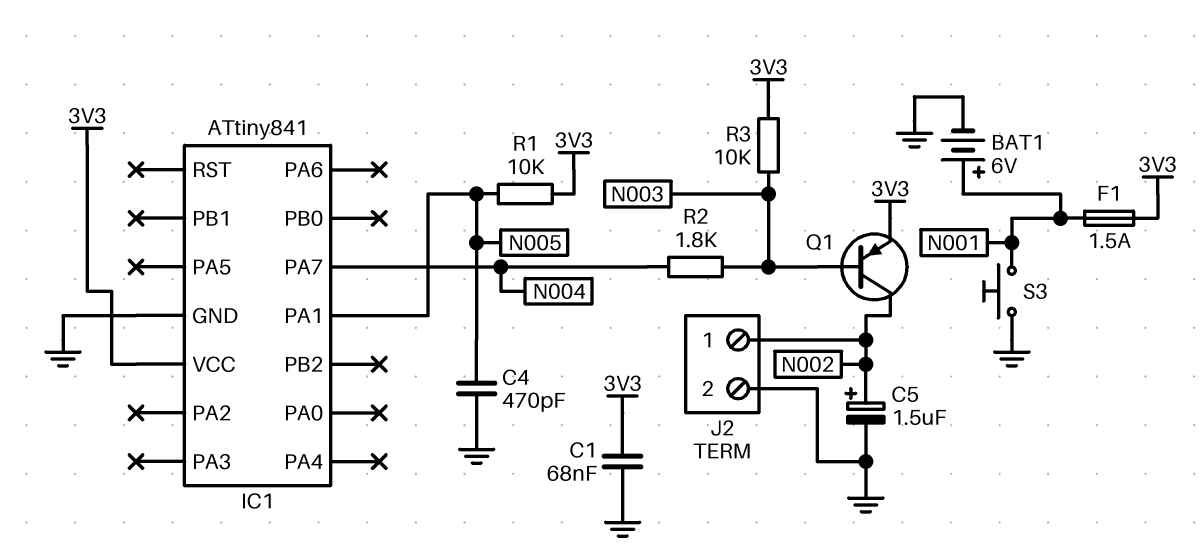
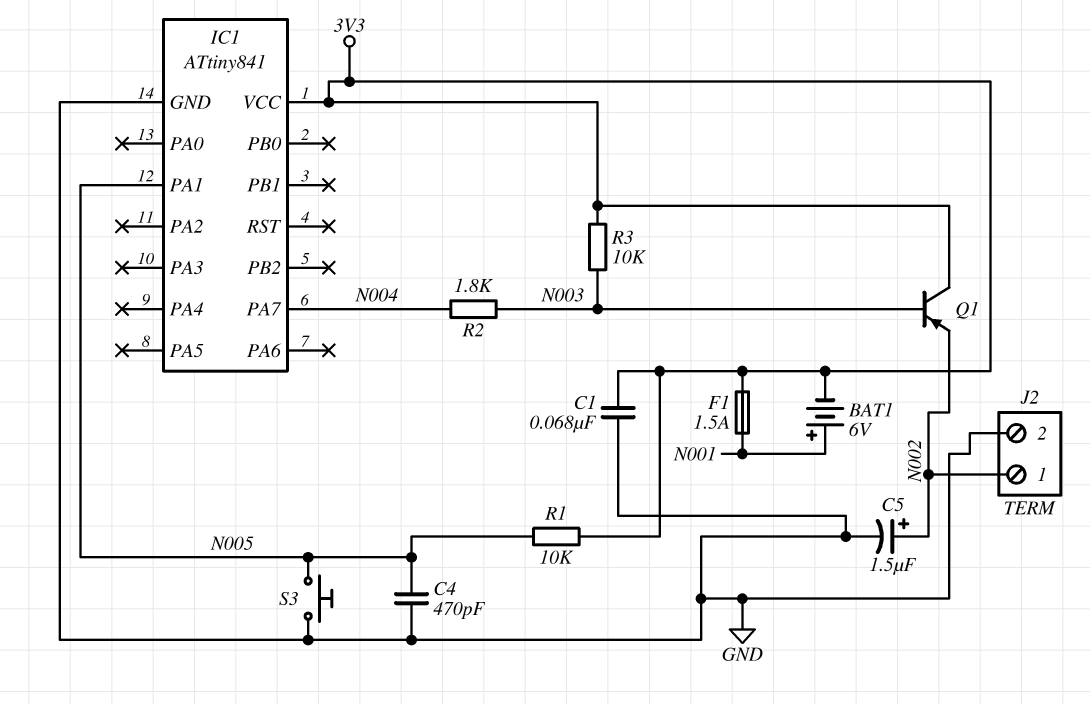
BAT1: 6V (plus N001, minus GND) -> 6V (plus N001, minus 3V3)
Q1: PNP (B N003, C N002, E 3V3) -> PNP (B N003, C 3V3, E N002)
S3: button (GND, N001) -> button (GND, N005)

